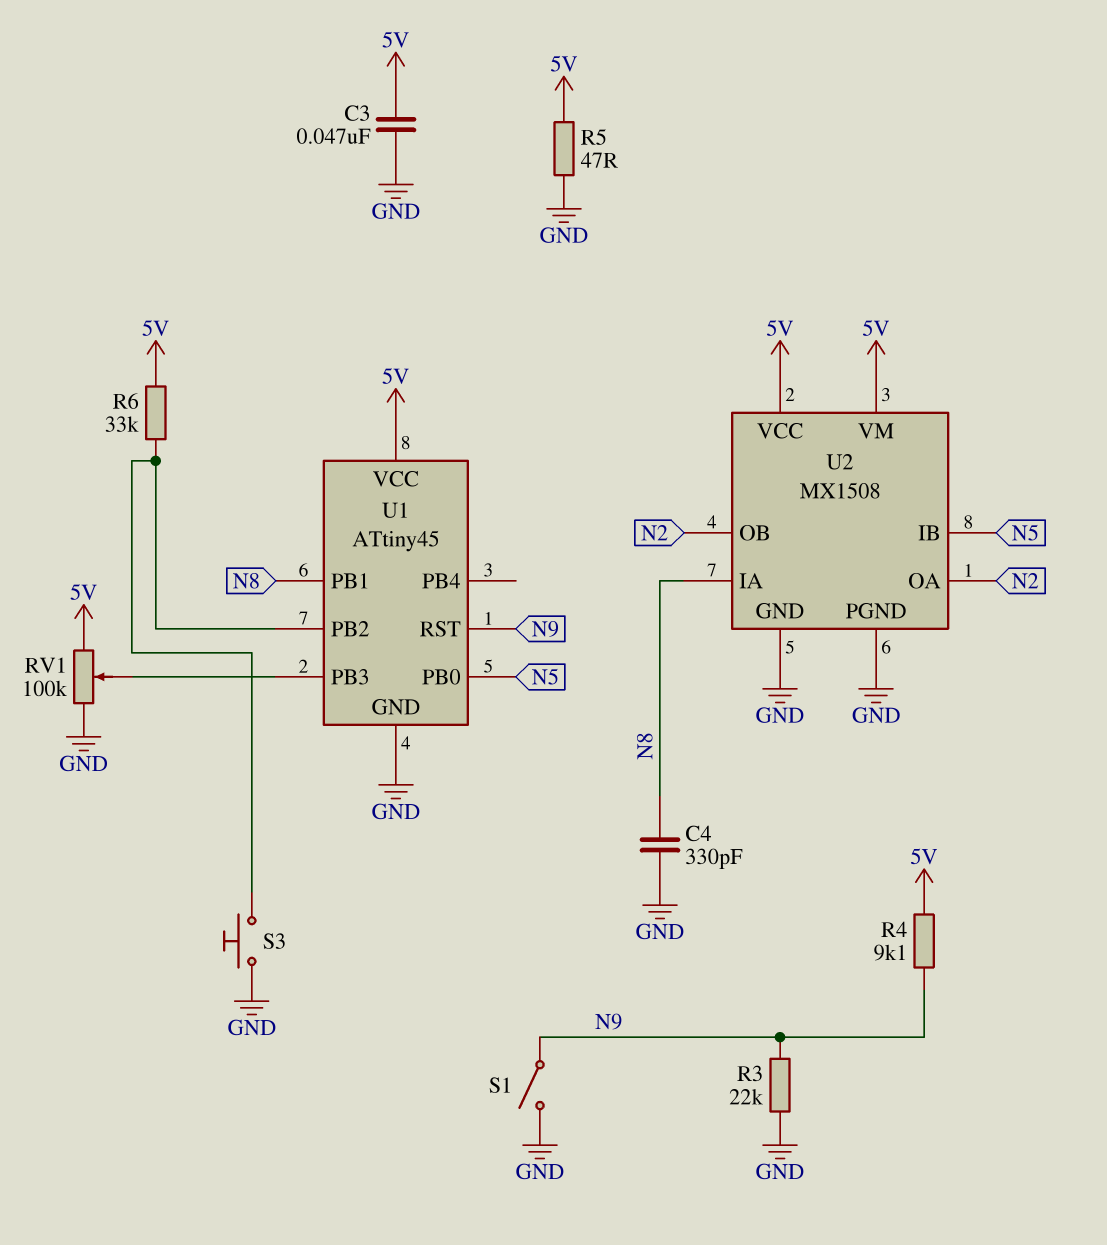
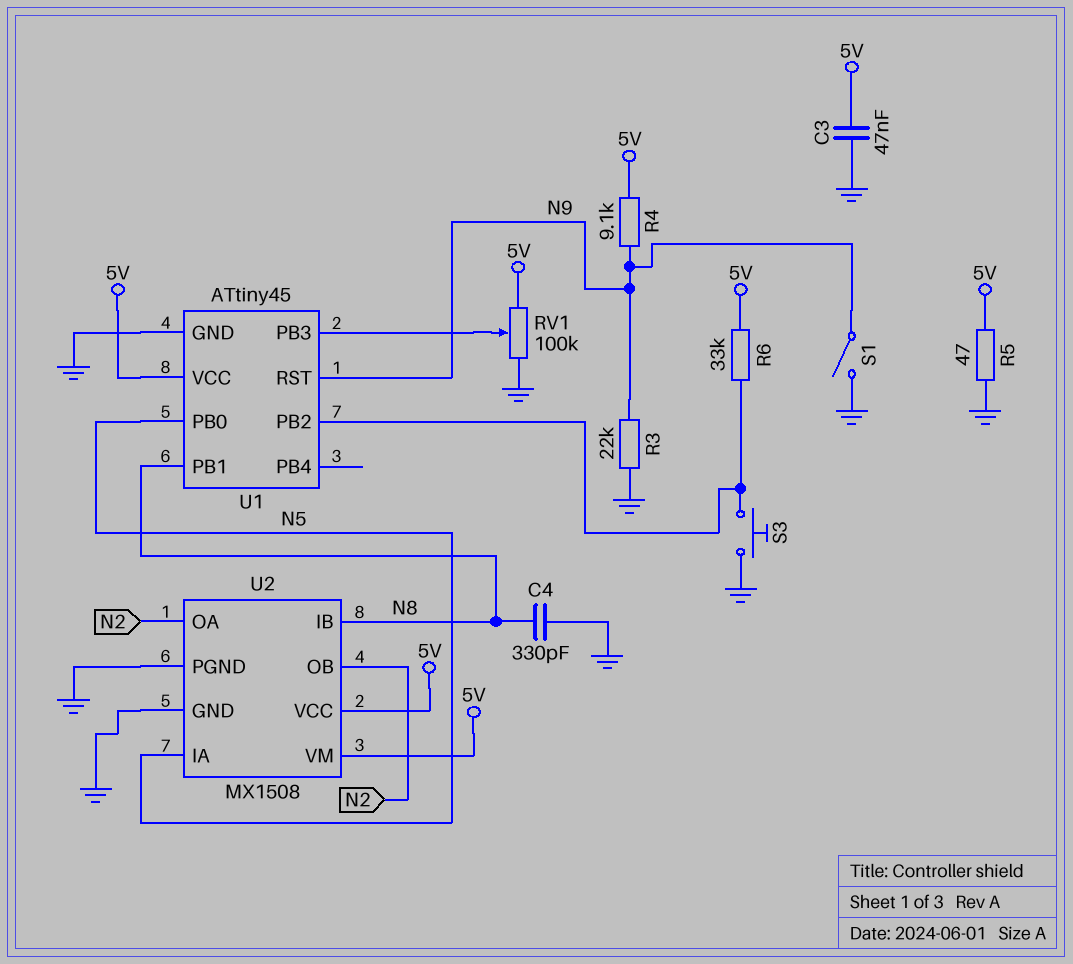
U2 pin IA: N8 -> N5
U2 pin IB: N5 -> N8

